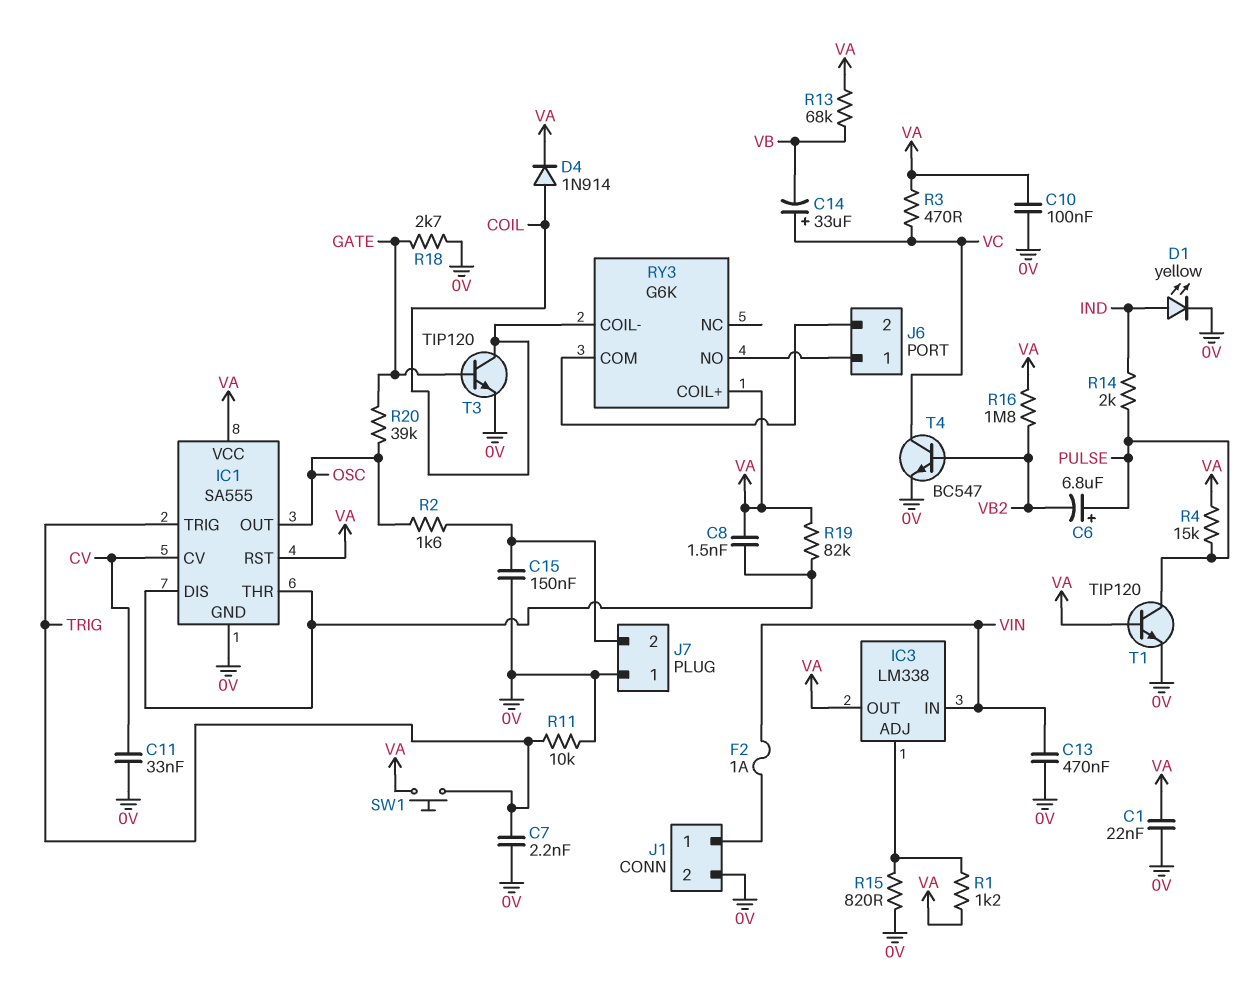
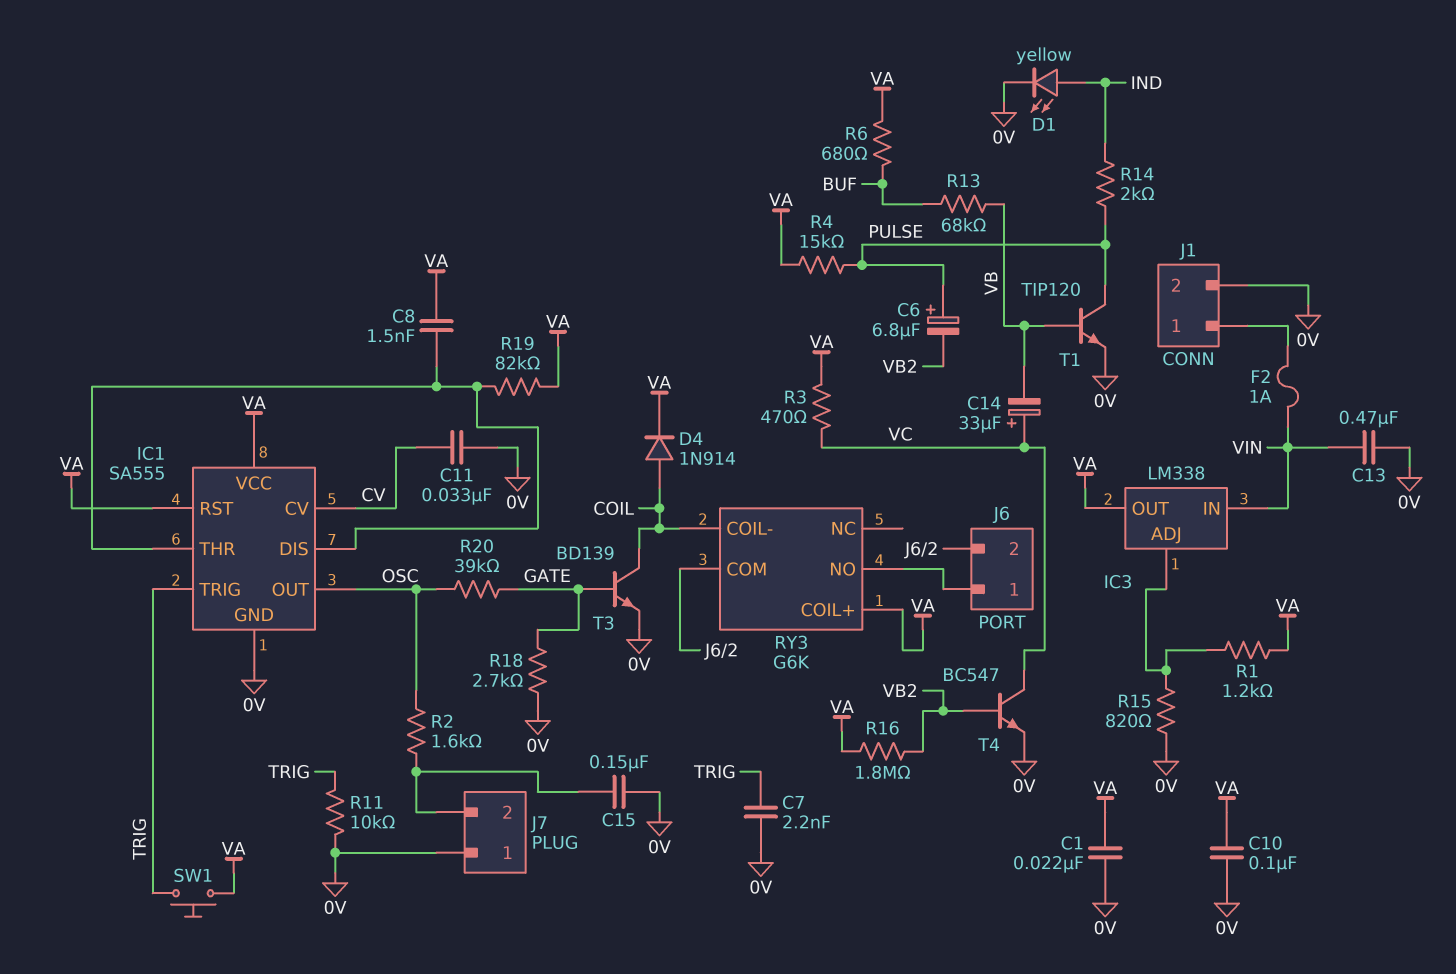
R6: none -> 680 (BUF, VA)
R13: 68k (VA, VB) -> 68k (BUF, VB)
T1: NPN TIP120 (B VA, C PULSE, E 0V) -> NPN TIP120 (B VB, C PULSE, E 0V)
T3: NPN TIP120 (B GATE, C COIL, E 0V) -> NPN BD139 (B GATE, C COIL, E 0V)

